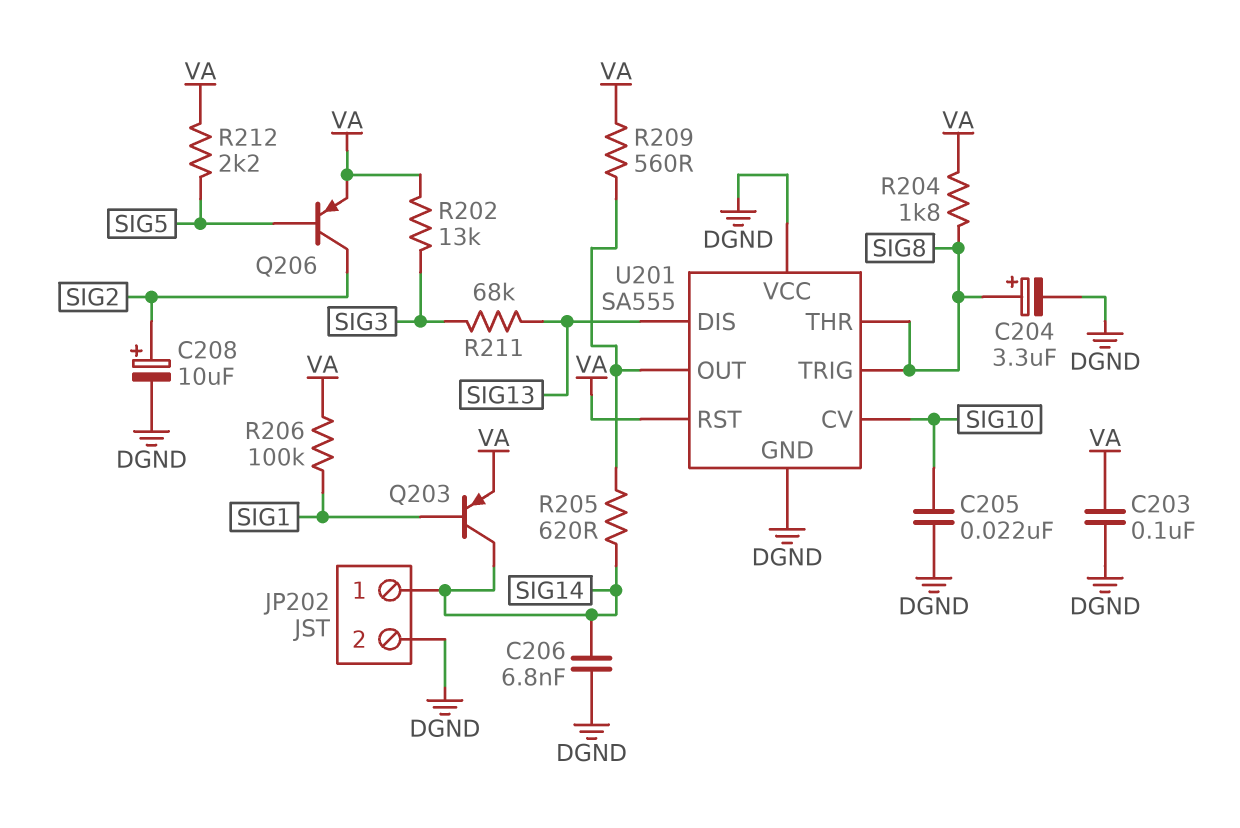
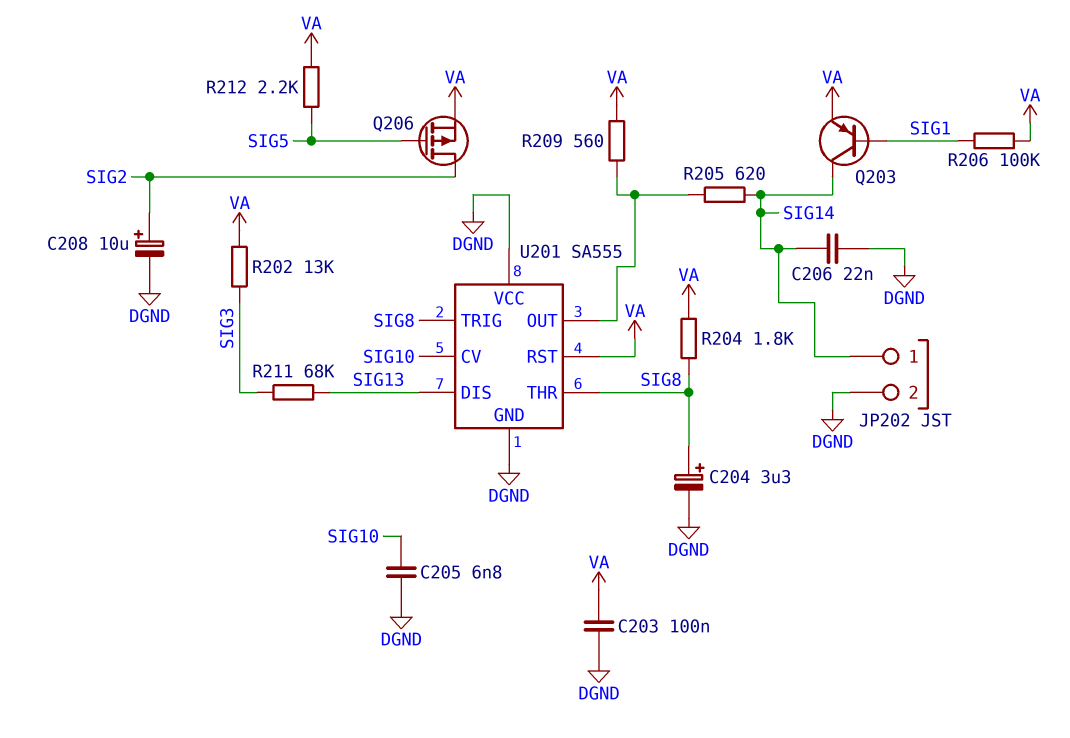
C205: 22nF (DGND, SIG10) -> 6.8nF (DGND, SIG10)
C206: 6.8nF (DGND, SIG14) -> 22nF (DGND, SIG14)
Q206: PNP (B SIG5, C SIG2, E VA) -> PMOS (G SIG5, D SIG2, S VA)

